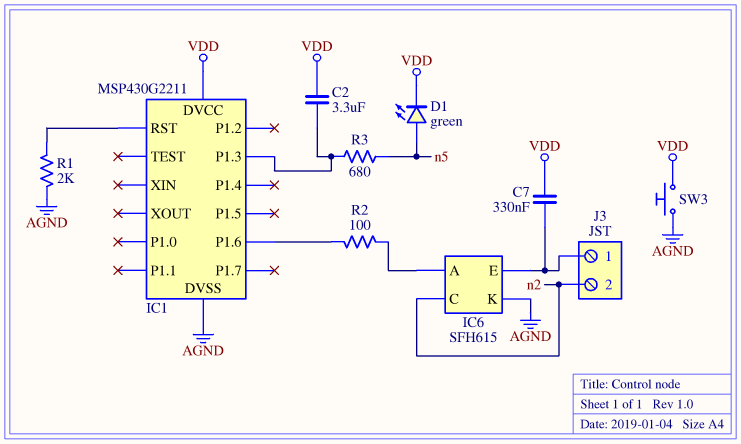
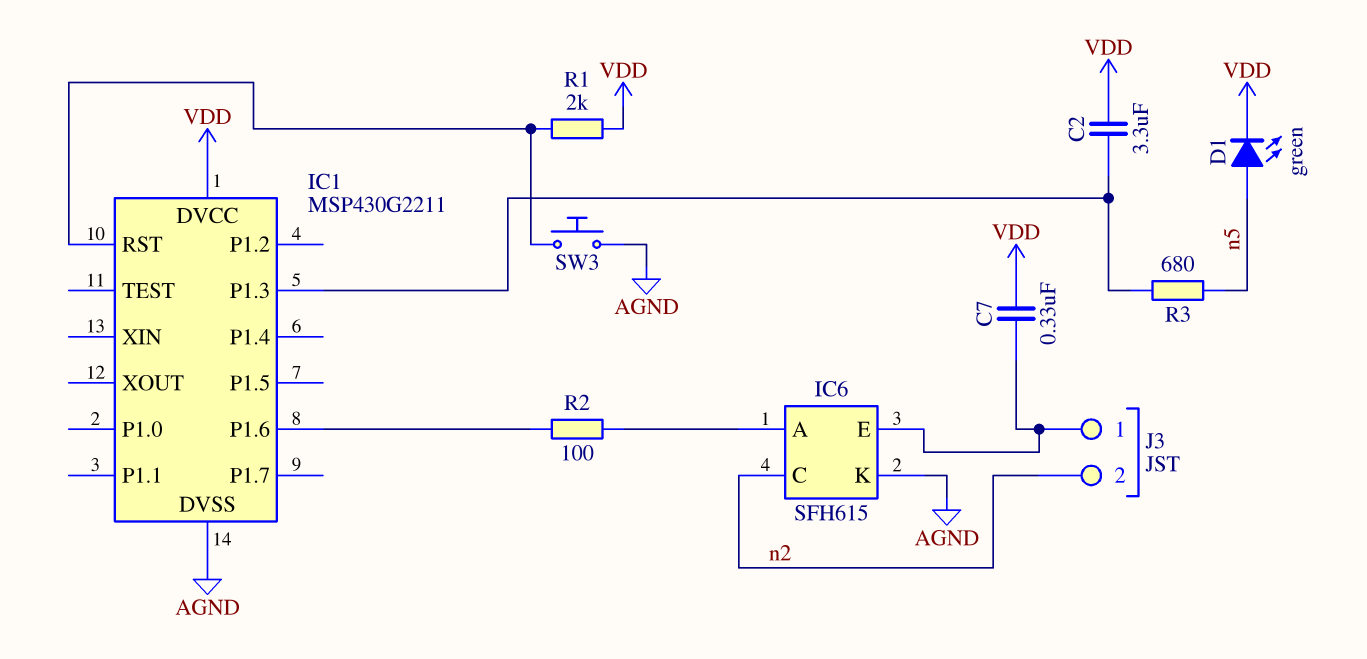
R1: 2k (AGND, IC1/RST) -> 2k (IC1/RST, VDD)
SW3: button (AGND, VDD) -> button (AGND, IC1/RST)

